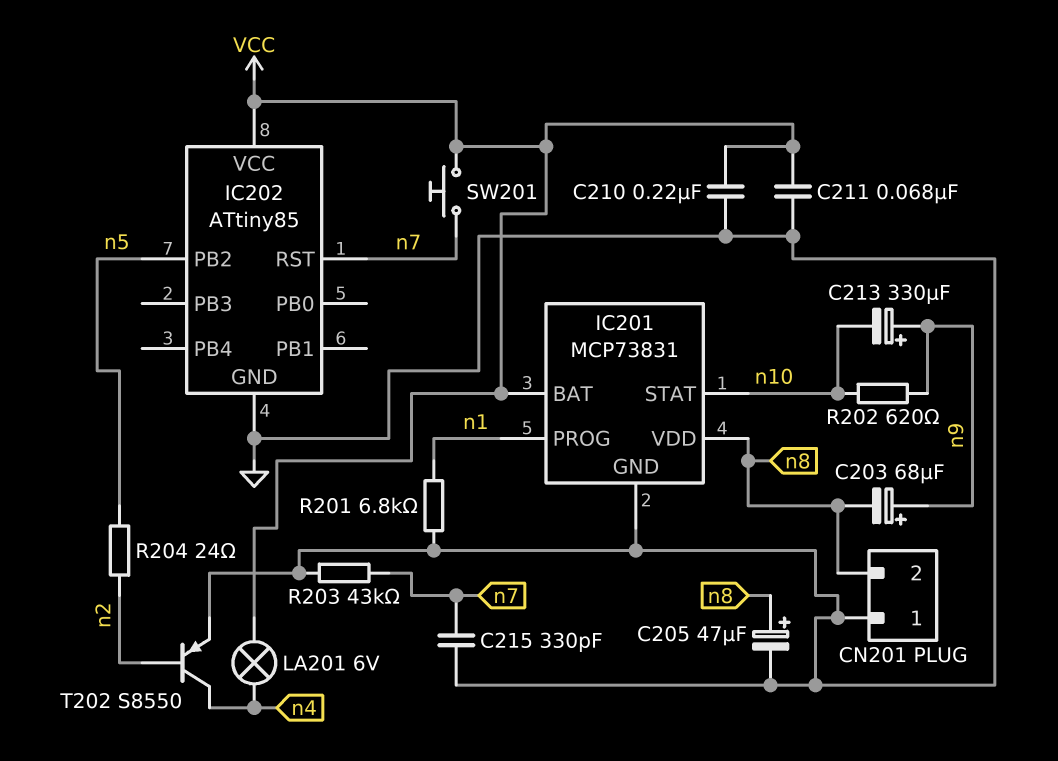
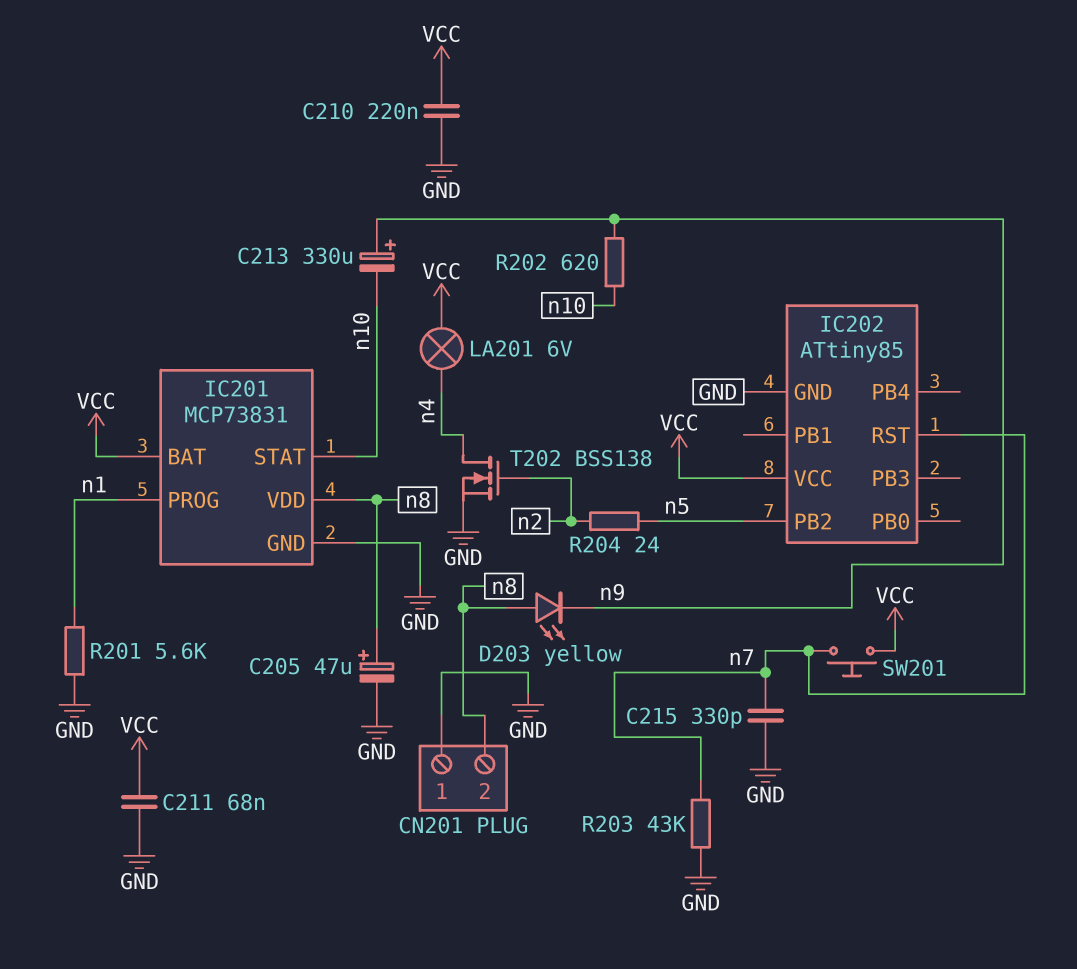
C203: 68uF (plus n9, minus n8) -> none
D203: none -> LED yellow (A n8, K n9)
R201: 6.8k (GND, n1) -> 5.6k (GND, n1)
T202: PNP S8550 (B n2, C n4, E GND) -> NMOS BSS138 (G n2, D n4, S GND)

